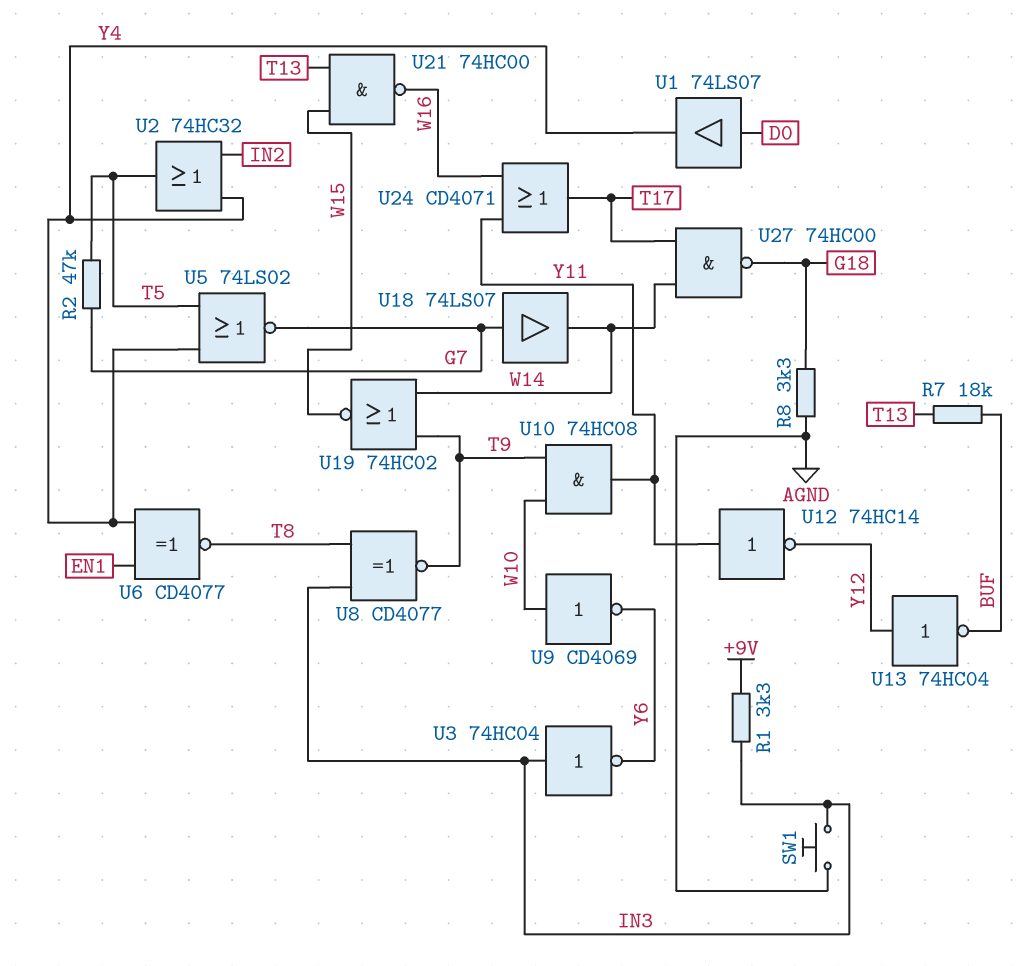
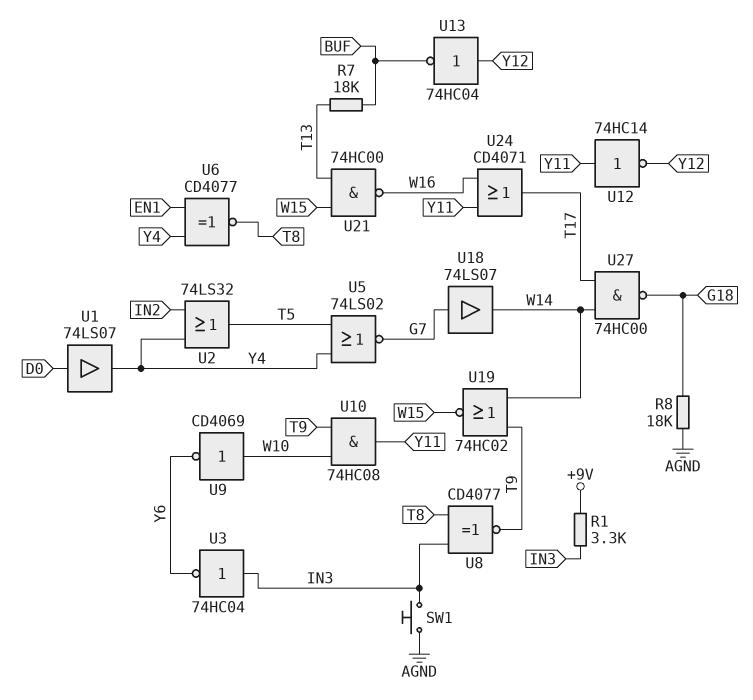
R2: 47k (G7, T5) -> none
R8: 3.3k (AGND, G18) -> 18k (AGND, G18)
U2: OR 74HC32 (in IN2, in Y4, out T5) -> OR 74LS32 (in IN2, in Y4, out T5)

